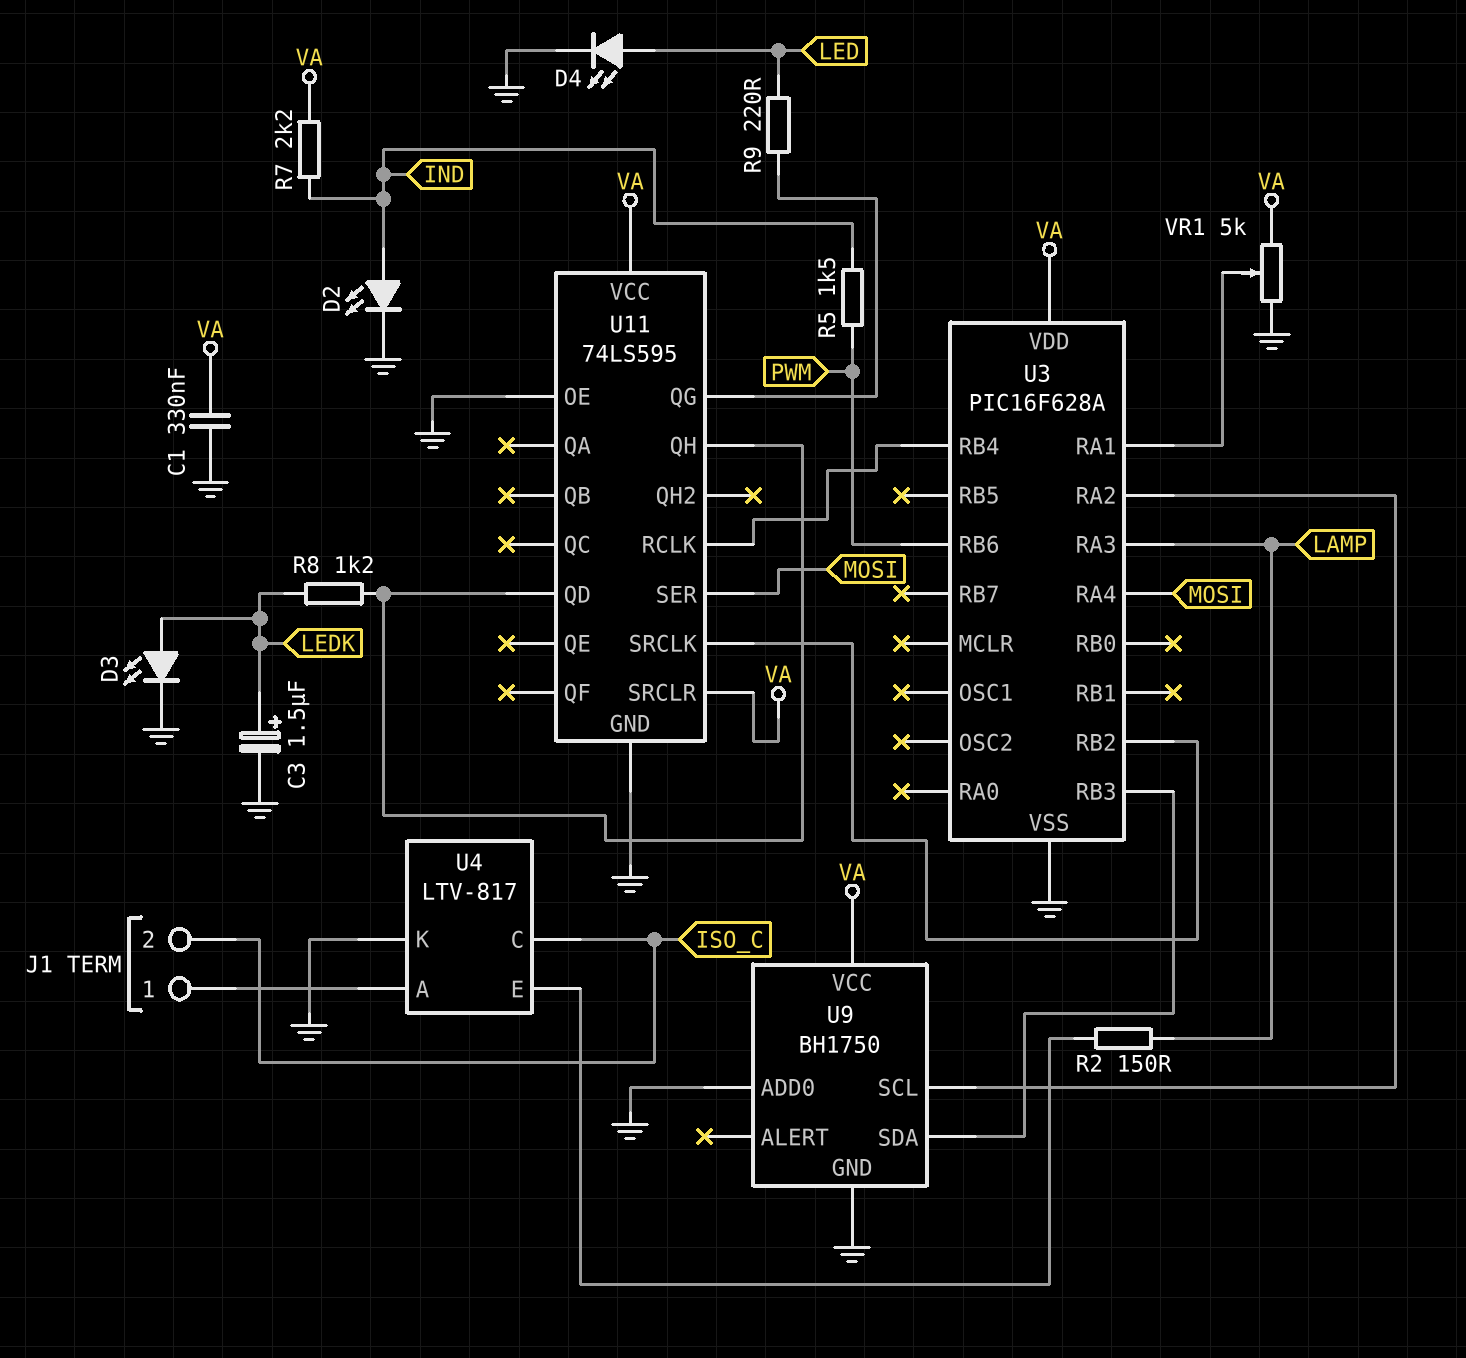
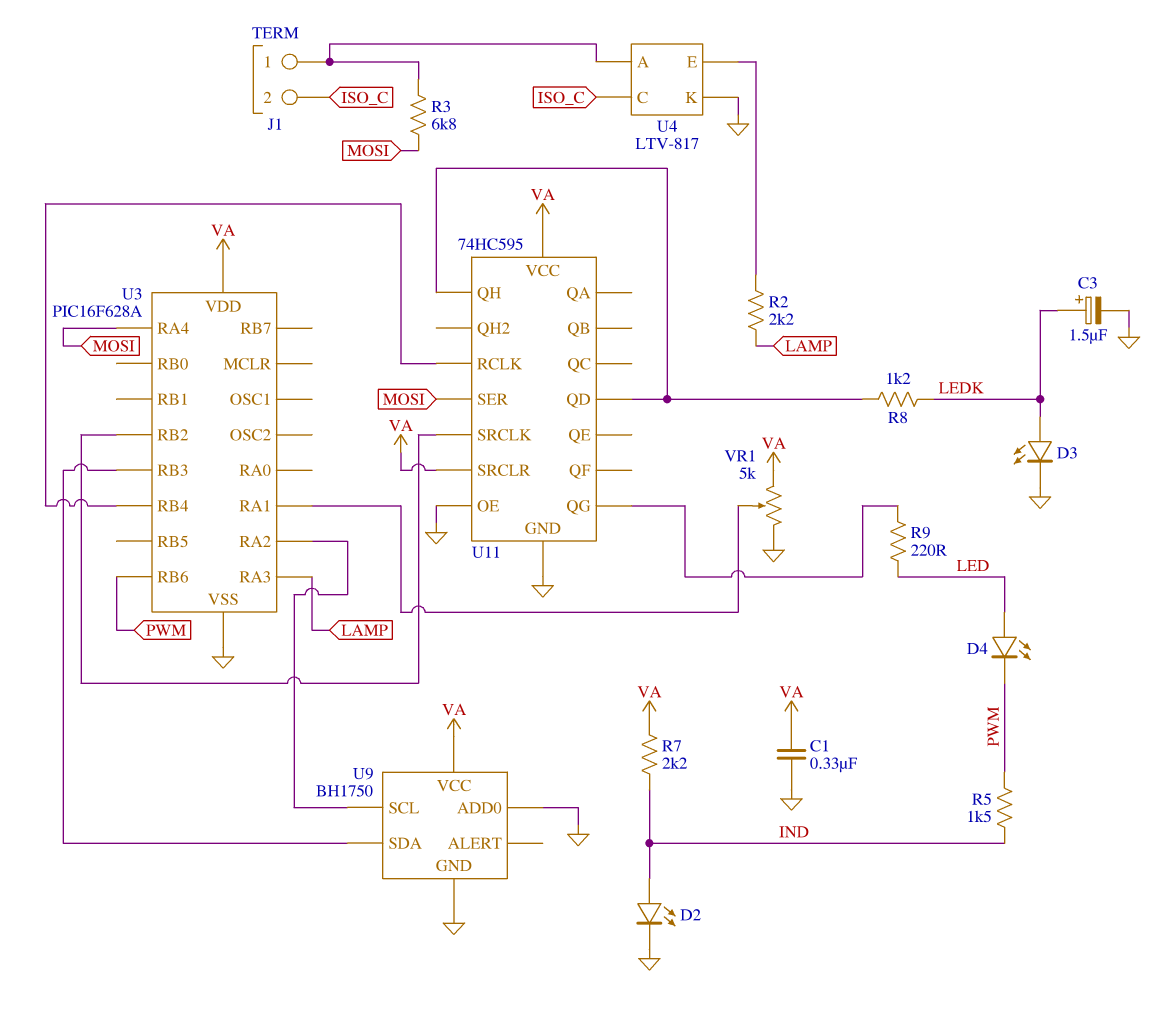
D4: LED (A LED, K GND) -> LED (A LED, K PWM)
R2: 150 (LAMP, U4/E) -> 2.2k (LAMP, U4/E)
R3: none -> 6.8k (J1/1, MOSI)
U11: 74LS595 -> 74HC595

